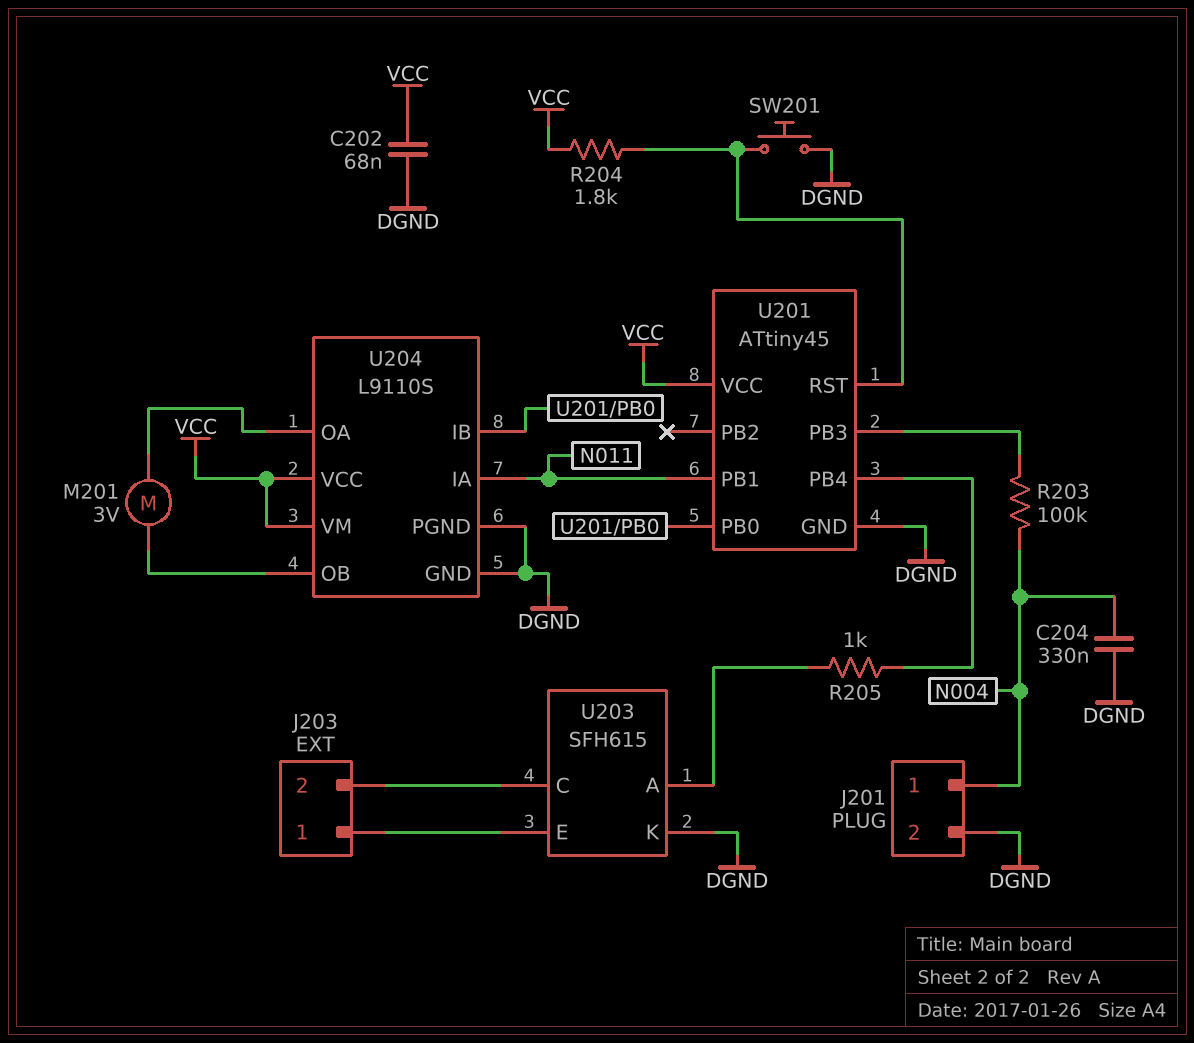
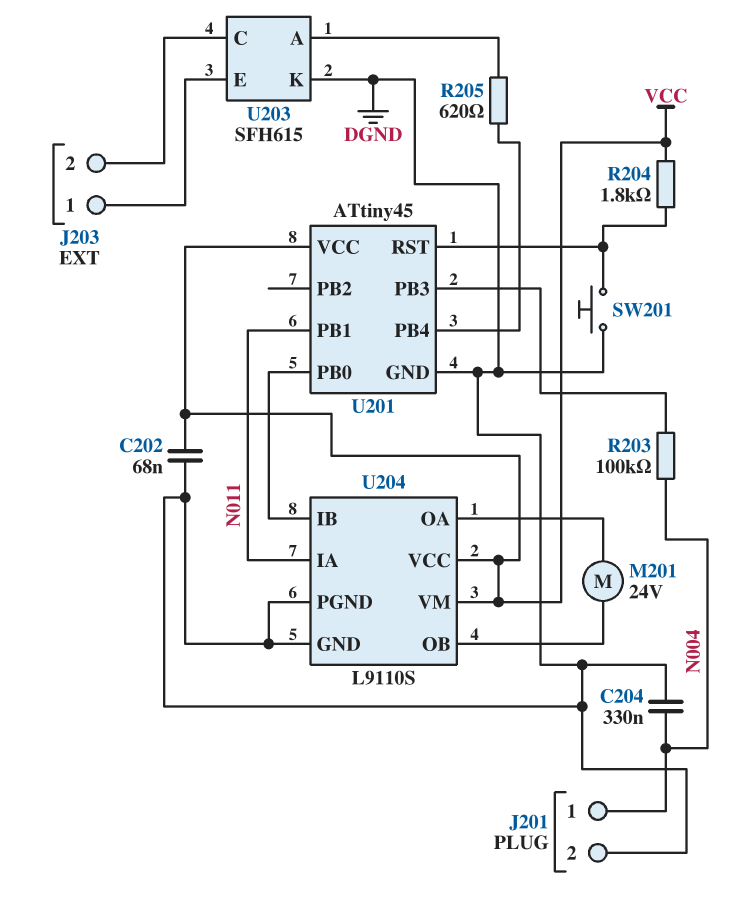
M201: motor 3V (U204/OA, U204/OB) -> motor 24V (U204/OA, U204/OB)
R205: 1k (U201/PB4, U203/A) -> 620 (U201/PB4, U203/A)

